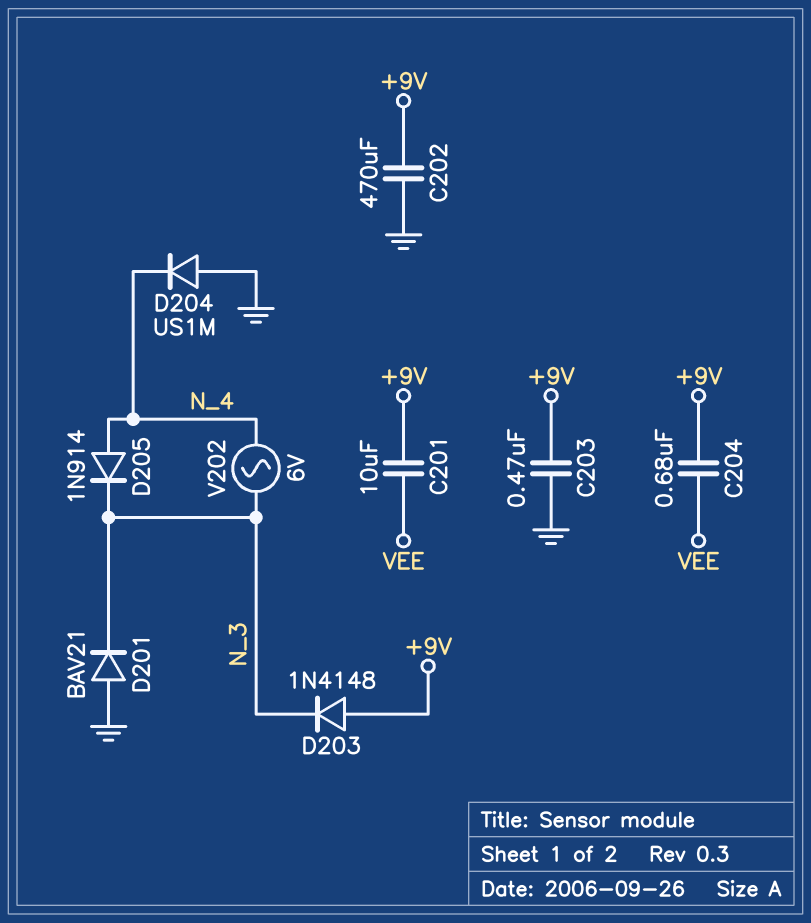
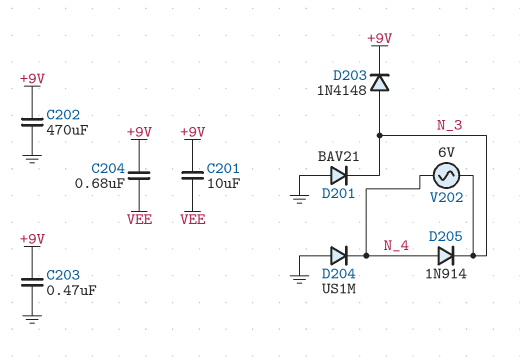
D203: diode 1N4148 (A +9V, K N_3) -> diode 1N4148 (A N_3, K +9V)

